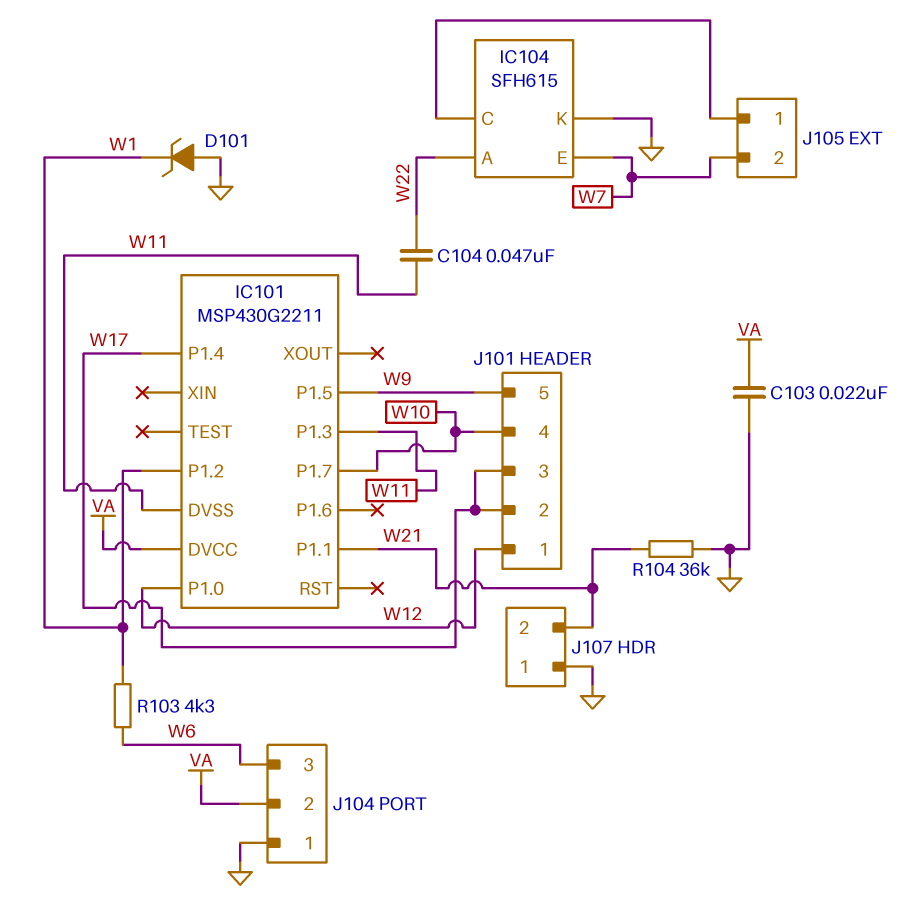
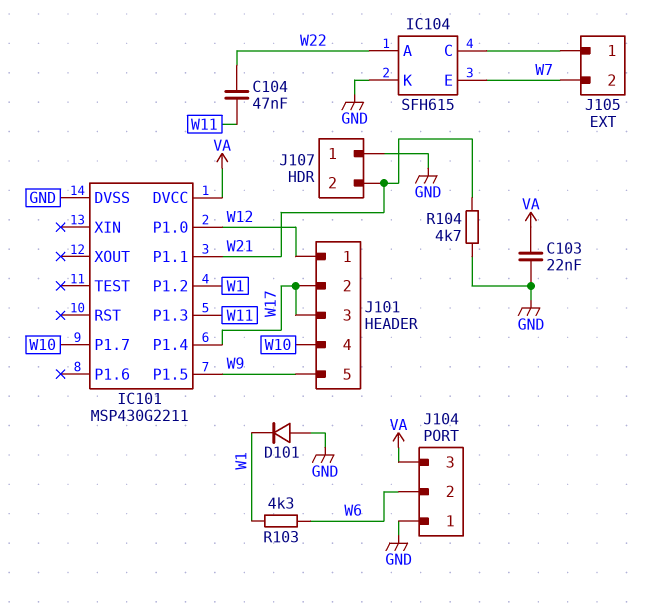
D101: zener (A GND, K W1) -> diode (A GND, K W1)
IC101 pin DVSS: W11 -> GND
J104 pin 2: VA -> W6
J104 pin 3: W6 -> VA
R104: 36k (GND, W21) -> 4.7k (GND, W21)

